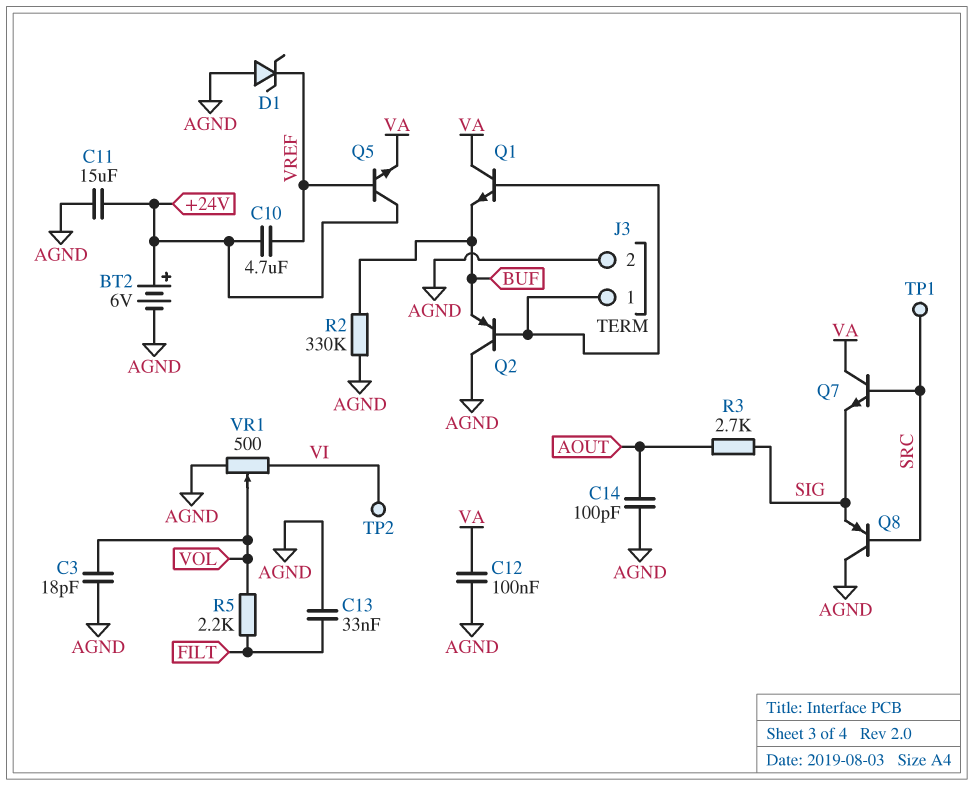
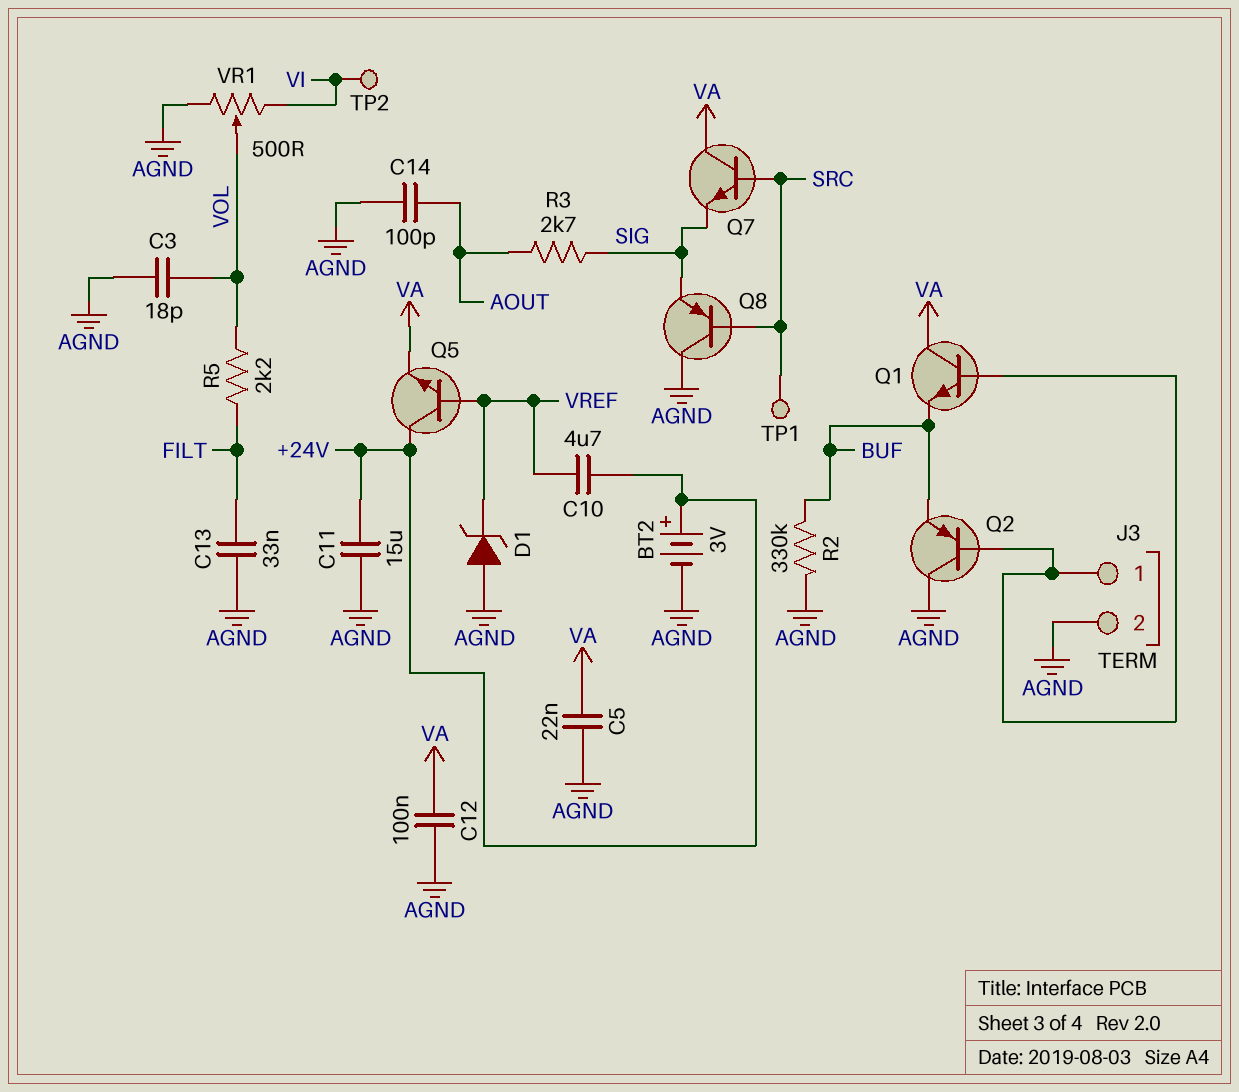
BT2: 6V (plus +24V, minus AGND) -> 3V (plus +24V, minus AGND)
C5: none -> 22nF (AGND, VA)

